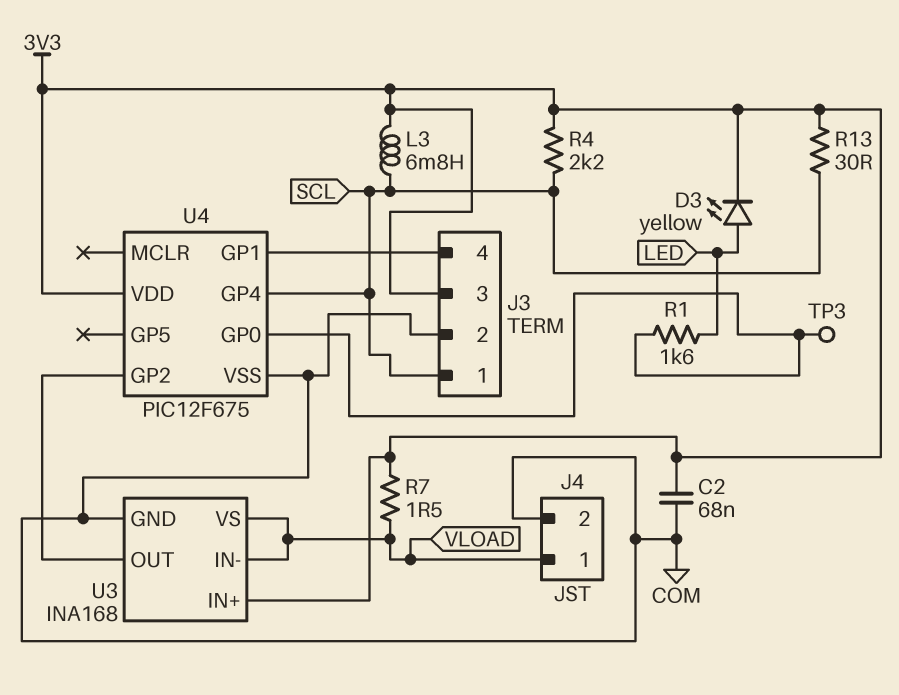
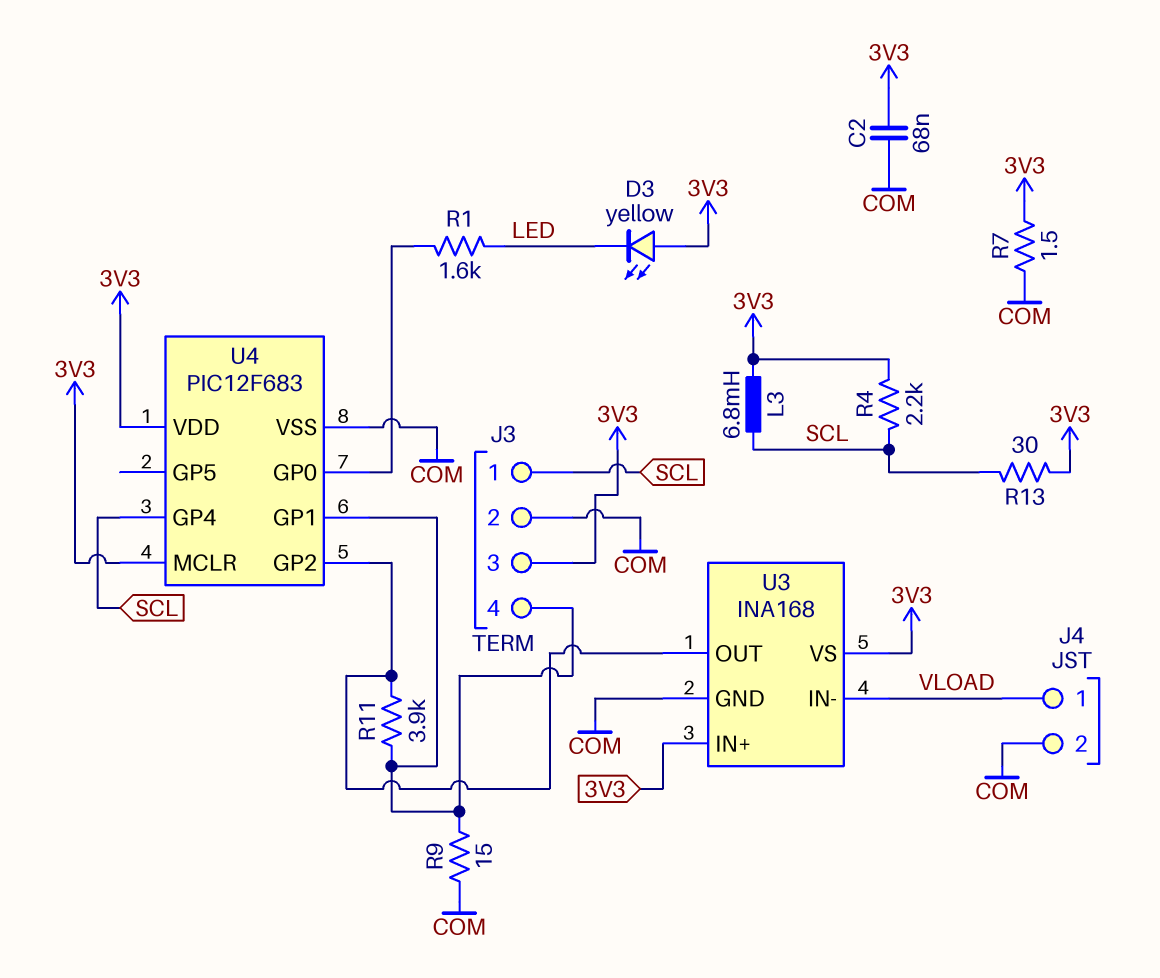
D3: LED yellow (A LED, K 3V3) -> LED yellow (A 3V3, K LED)
R7: 1.5 (3V3, VLOAD) -> 1.5 (3V3, COM)
R9: none -> 15 (COM, J3/4)
R11: none -> 3.9k (J3/4, U3/OUT)
TP3: test point (U4/GP0) -> none
U3 pin VS: VLOAD -> 3V3
U4: PIC12F675 -> PIC12F683
U4 pin MCLR: none -> 3V3

